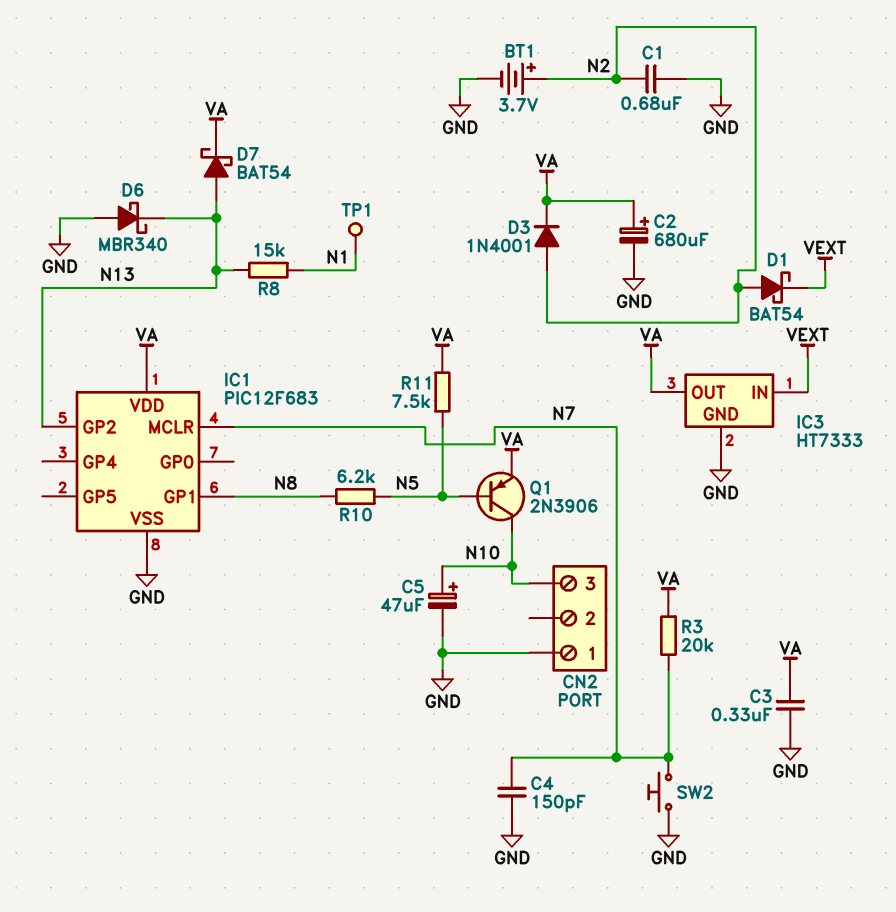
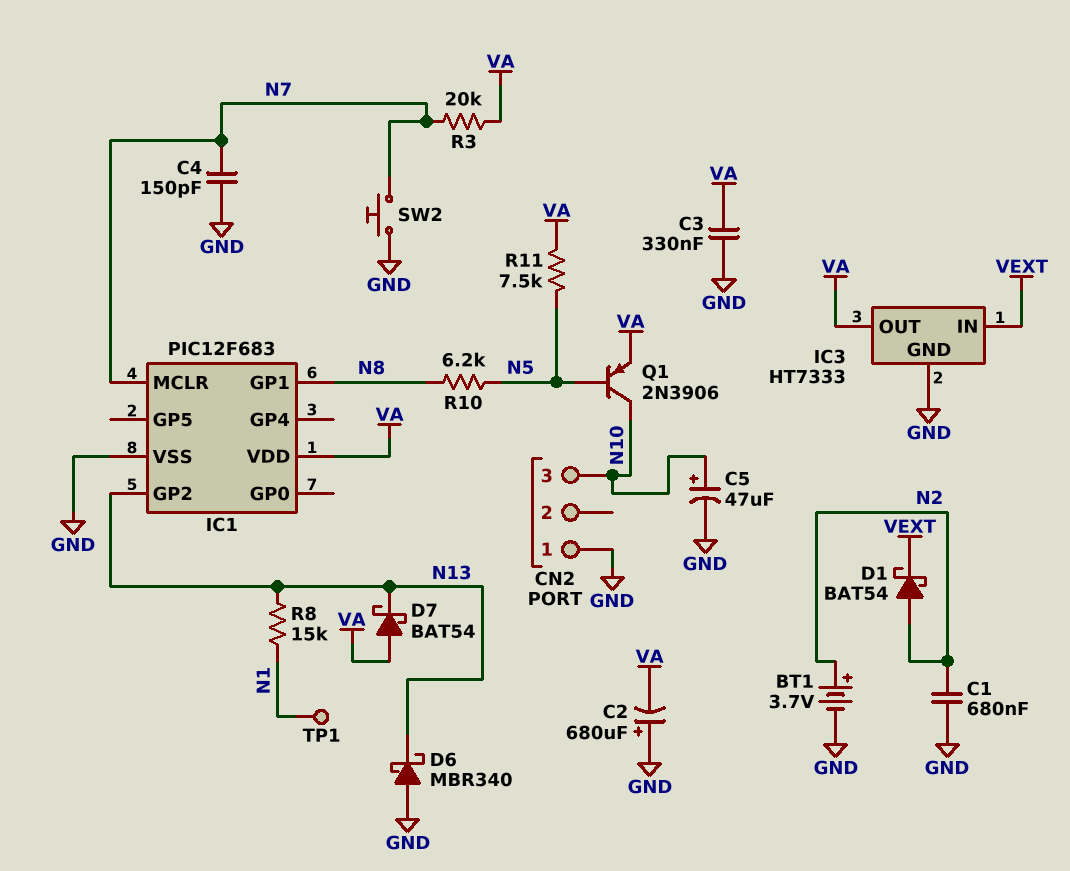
C2: 680uF (plus VA, minus GND) -> 680uF (plus GND, minus VA)
D3: diode 1N4001 (A N2, K VA) -> none
D7: schottky BAT54 (A N13, K VA) -> schottky BAT54 (A VA, K N13)

